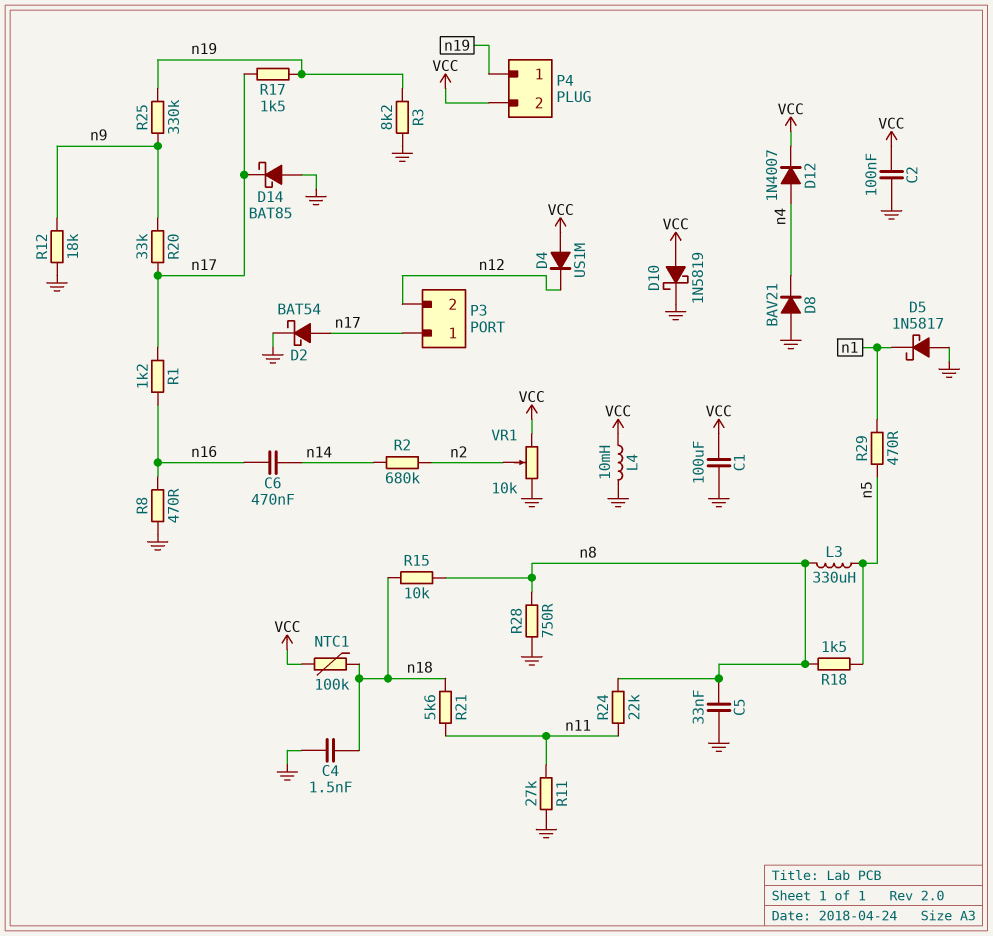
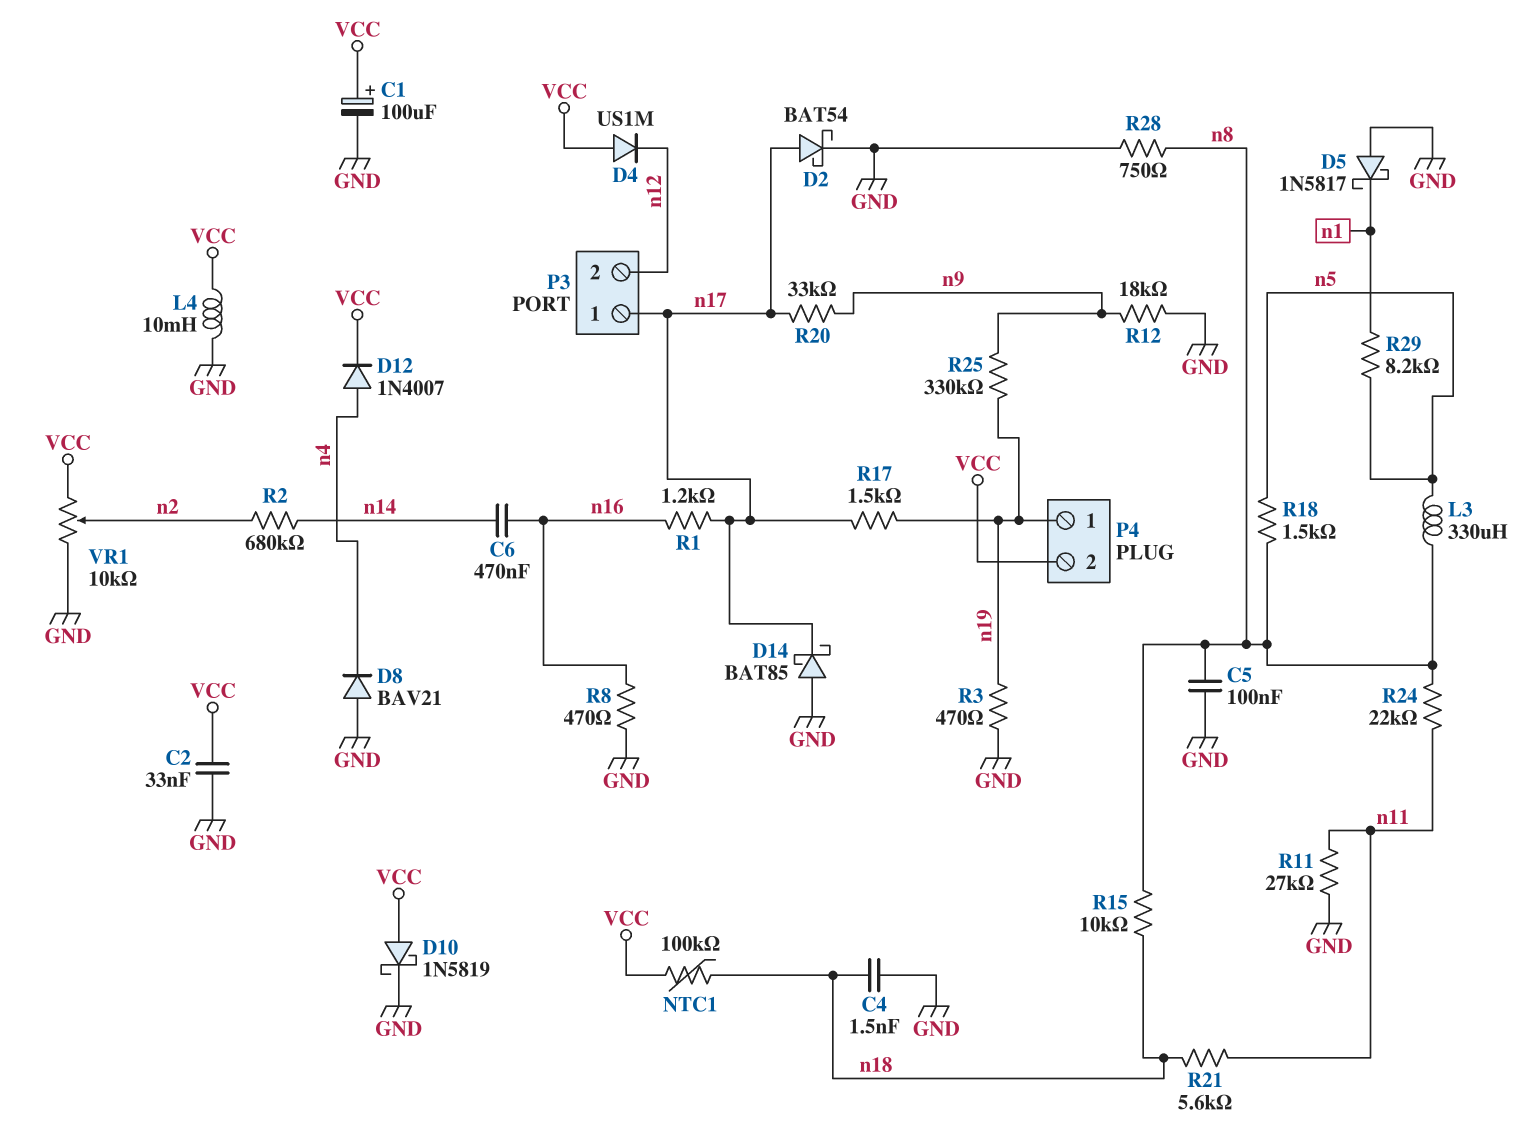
C1: 100uF (GND, VCC) -> 100uF (plus VCC, minus GND)
C2: 100nF (GND, VCC) -> 33nF (GND, VCC)
C5: 33nF (GND, n8) -> 100nF (GND, n8)
R3: 8.2k (GND, n19) -> 470 (GND, n19)
R29: 470 (n1, n5) -> 8.2k (n1, n5)

